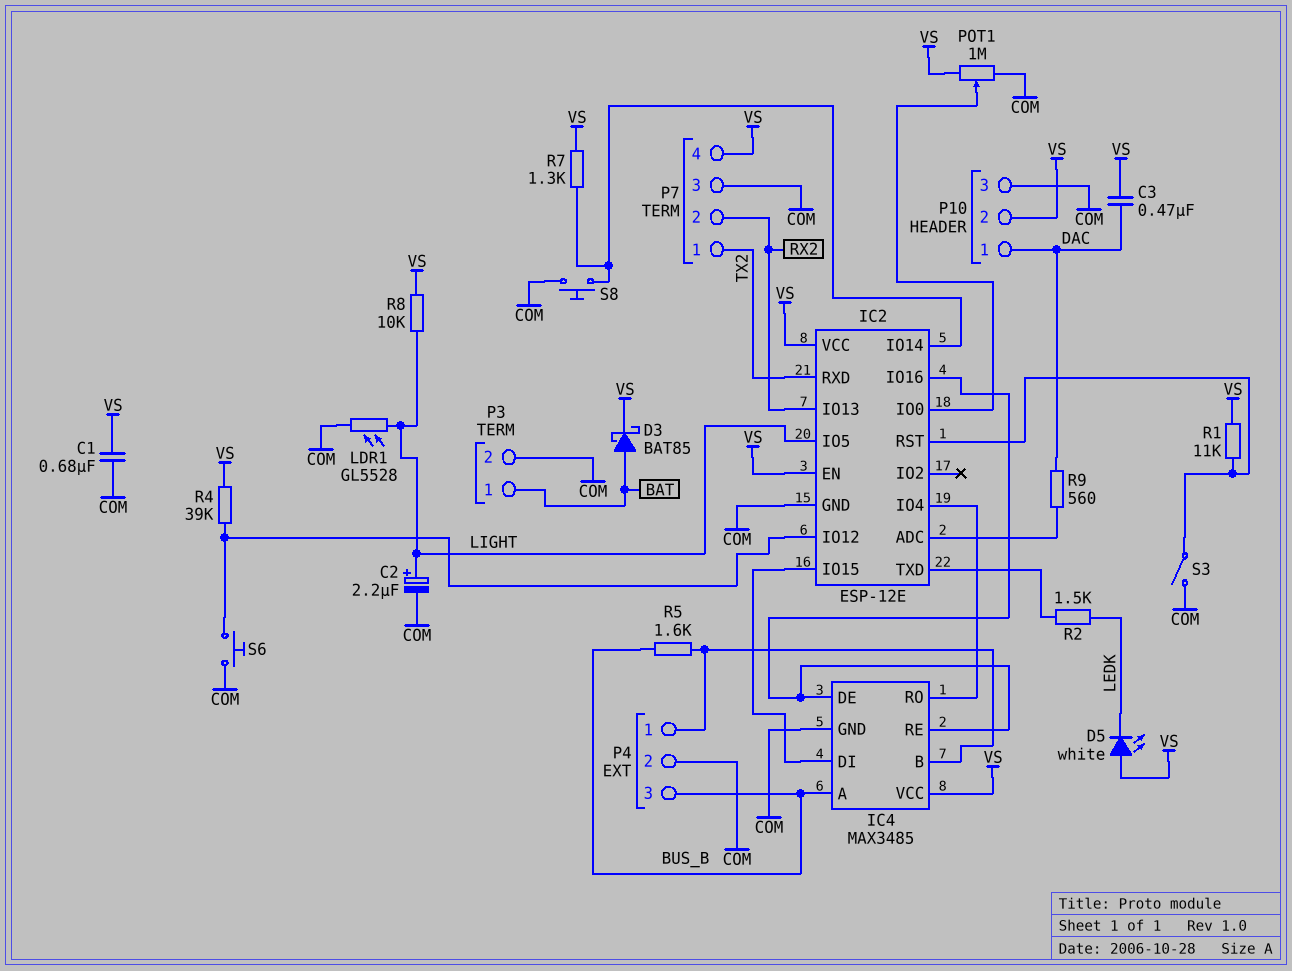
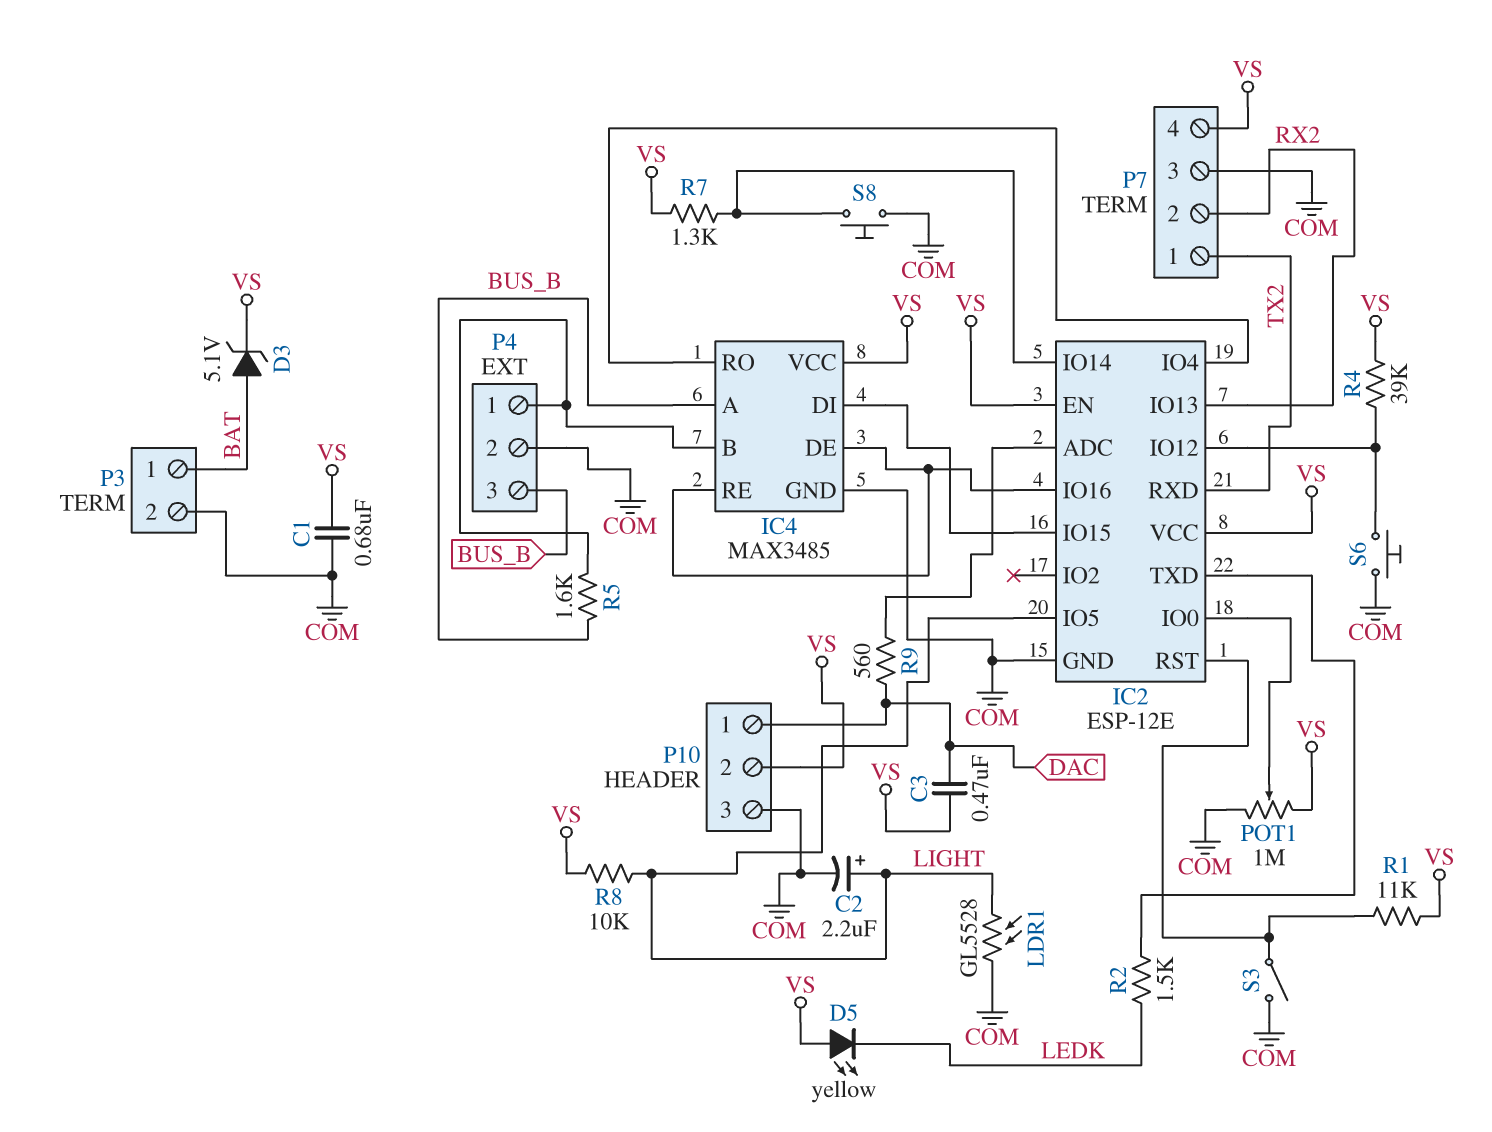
D3: schottky BAT85 (A BAT, K VS) -> zener 5.1V (A BAT, K VS)
D5: LED white (A VS, K LEDK) -> LED yellow (A VS, K LEDK)

